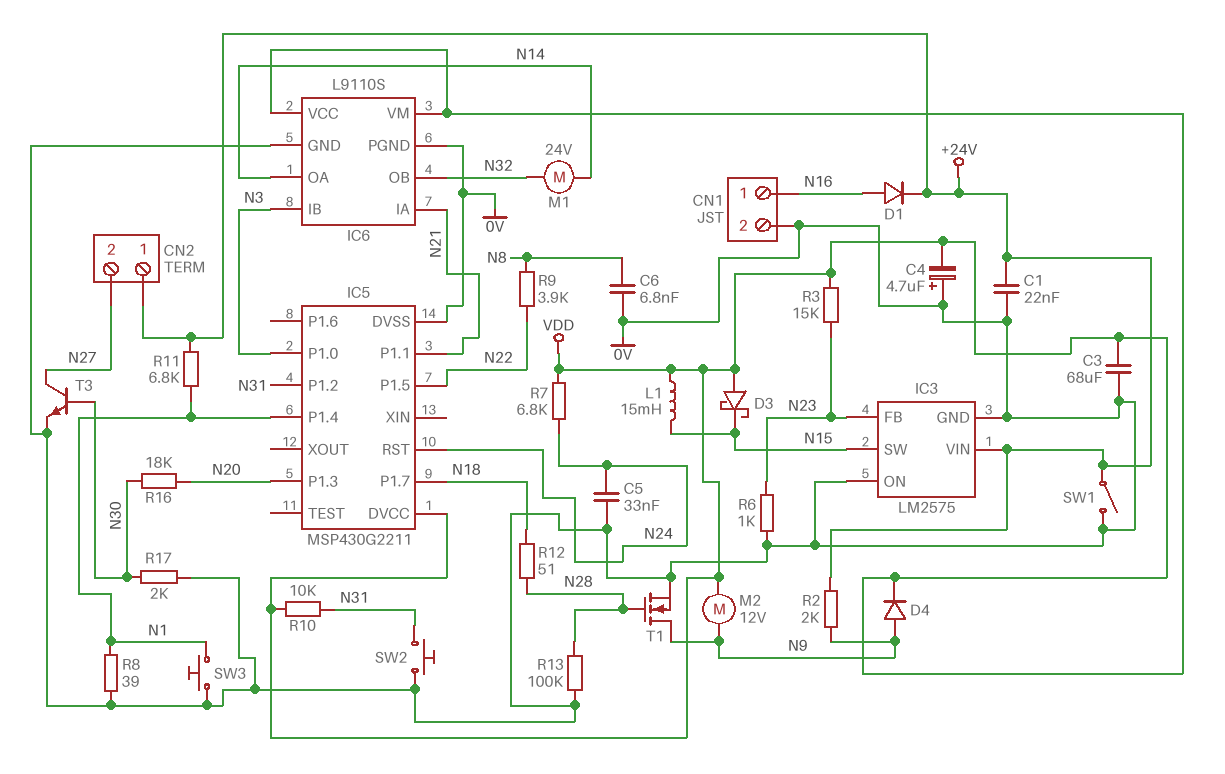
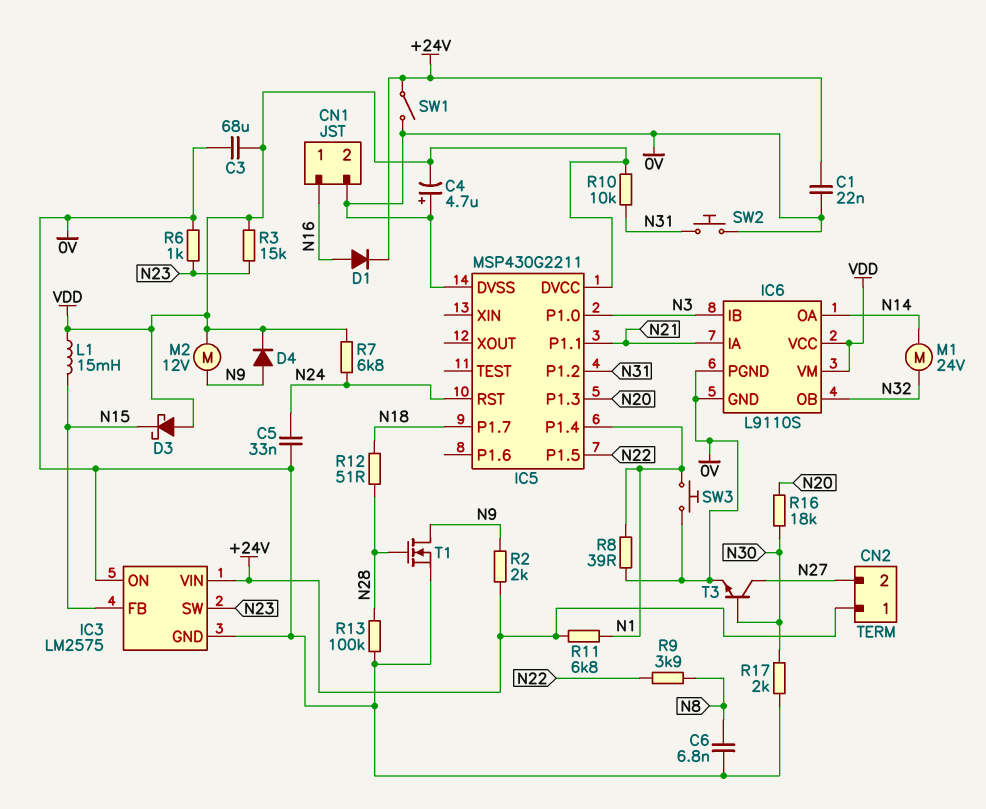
IC3 pin FB: N23 -> N15
IC3 pin SW: N15 -> N23

